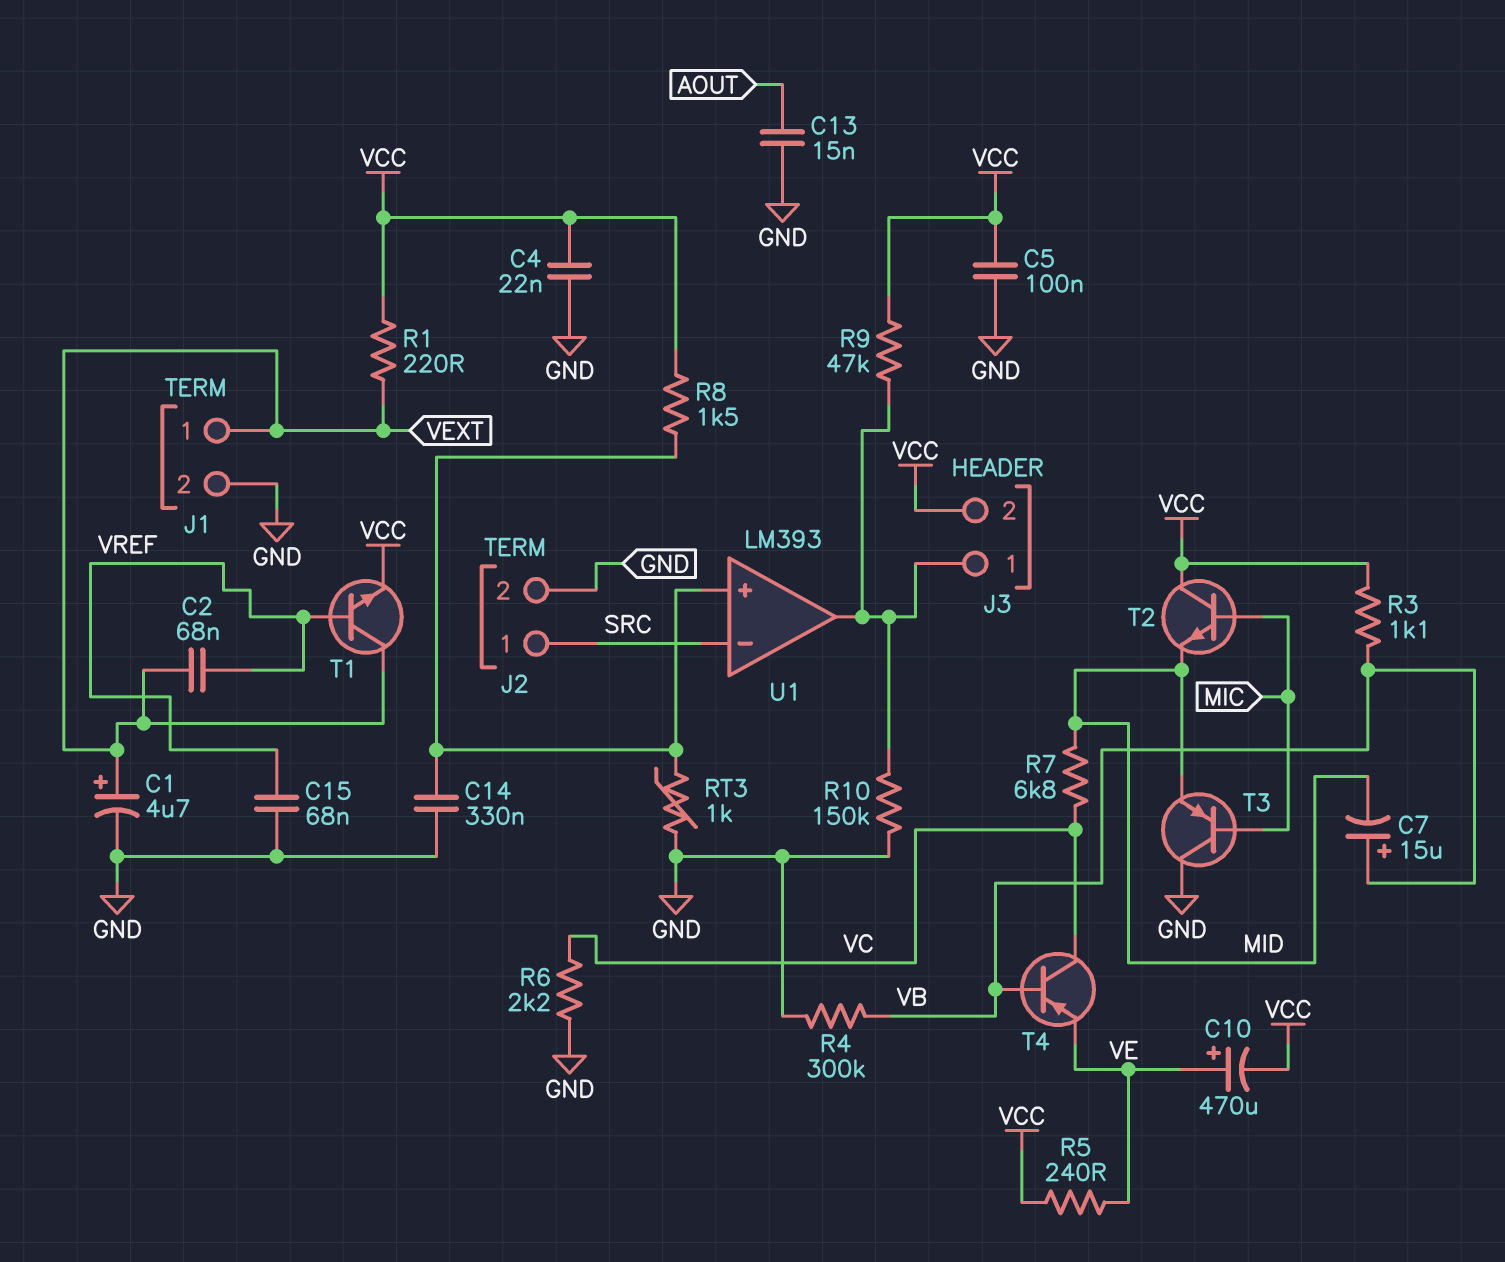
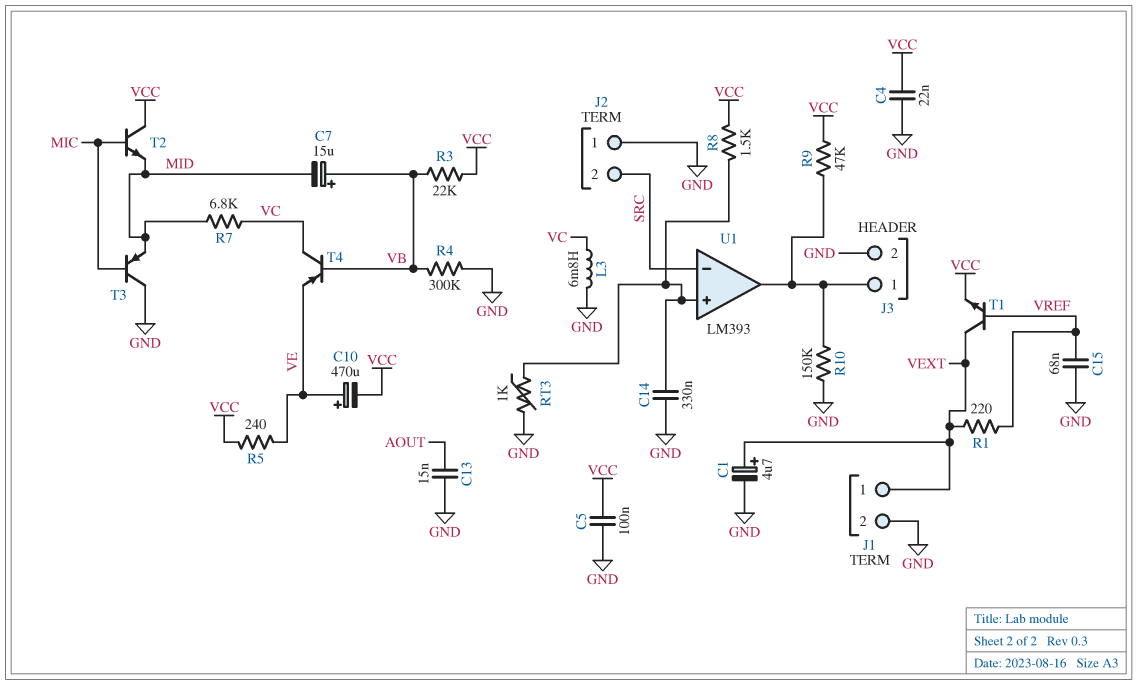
C2: 68nF (VEXT, VREF) -> none
J2 pin 1: SRC -> GND
J2 pin 2: GND -> SRC
J3 pin 2: VCC -> GND
L3: none -> 6.8mH (GND, VC)
R1: 220 (VCC, VEXT) -> 220 (VEXT, VREF)
R3: 1.1k (VB, VCC) -> 22k (VB, VCC)
R6: 2.2k (GND, VC) -> none

